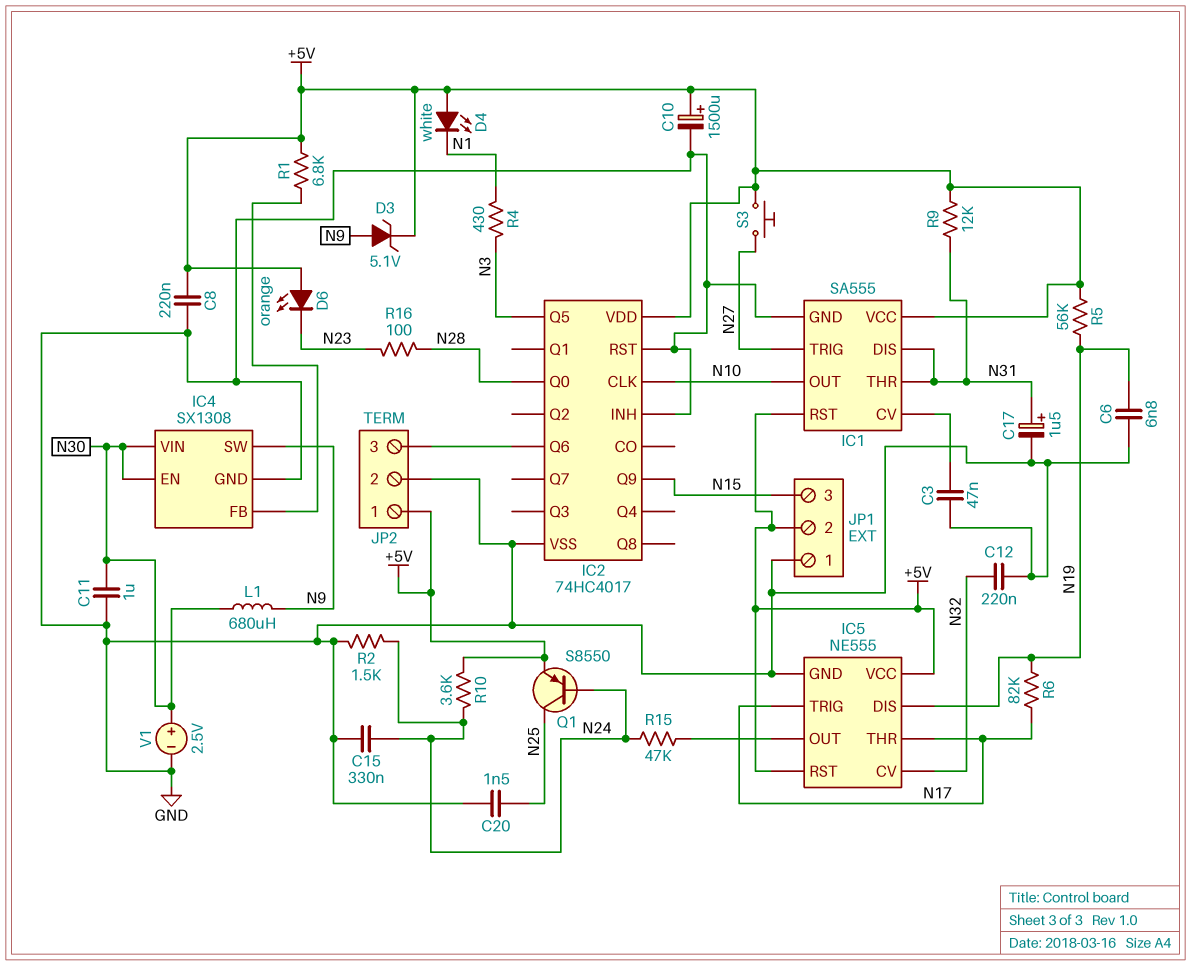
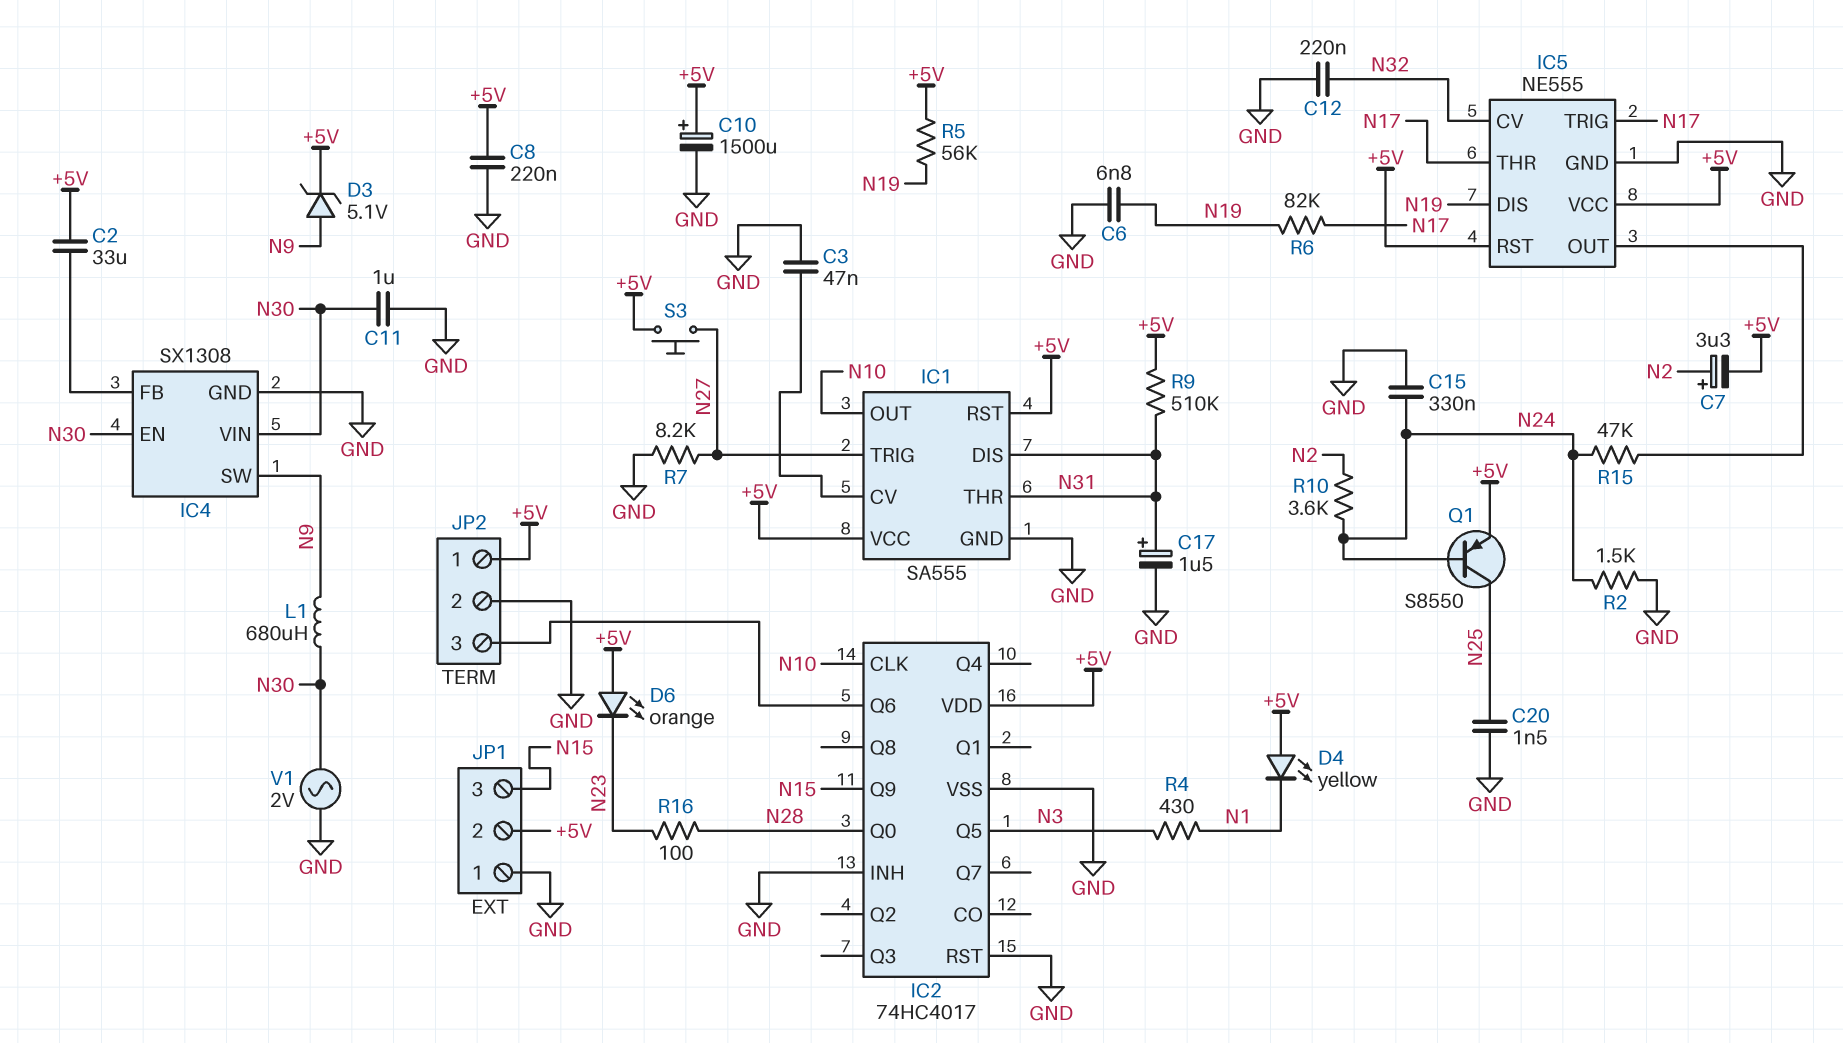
C2: none -> 33uF (+5V, IC4/FB)
C7: none -> 3.3uF (plus N2, minus +5V)
D4: LED white (A +5V, K N1) -> LED yellow (A +5V, K N1)
R1: 6.8k (+5V, IC4/FB) -> none
R7: none -> 8.2k (GND, N27)
R9: 12k (+5V, N31) -> 510k (+5V, N31)
R10: 3.6k (+5V, N24) -> 3.6k (N2, N24)
V1: 2.5V (plus N30, minus GND) -> AC 2V (GND, N30)

